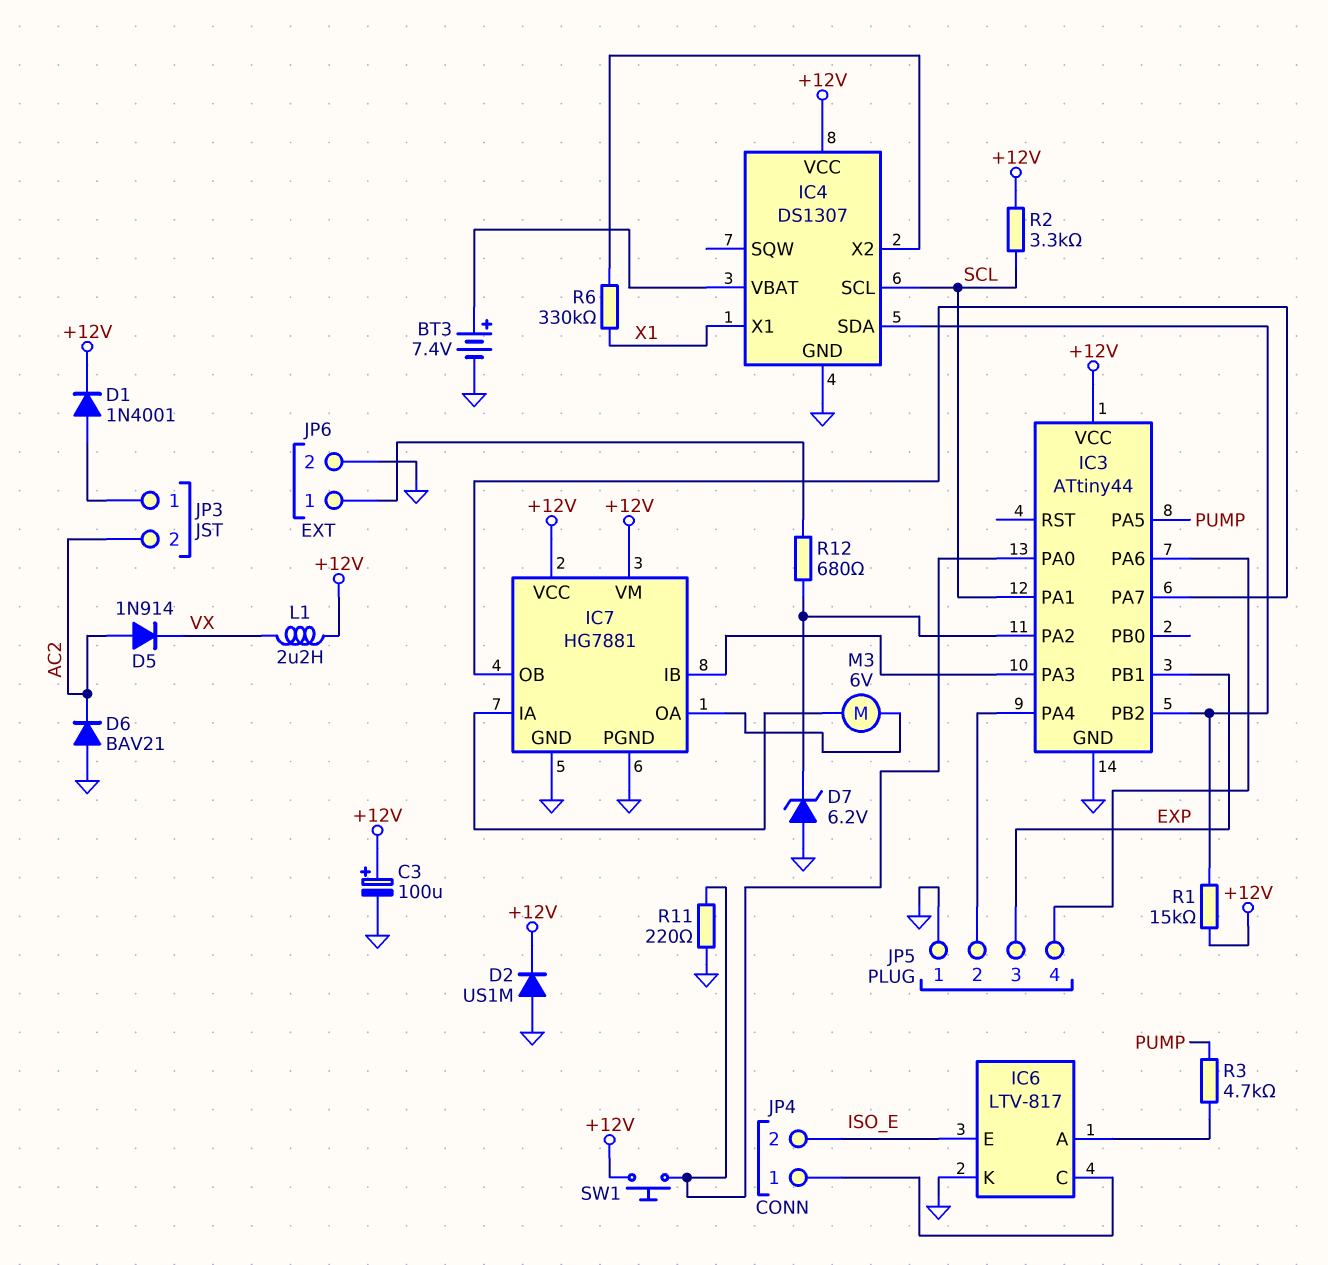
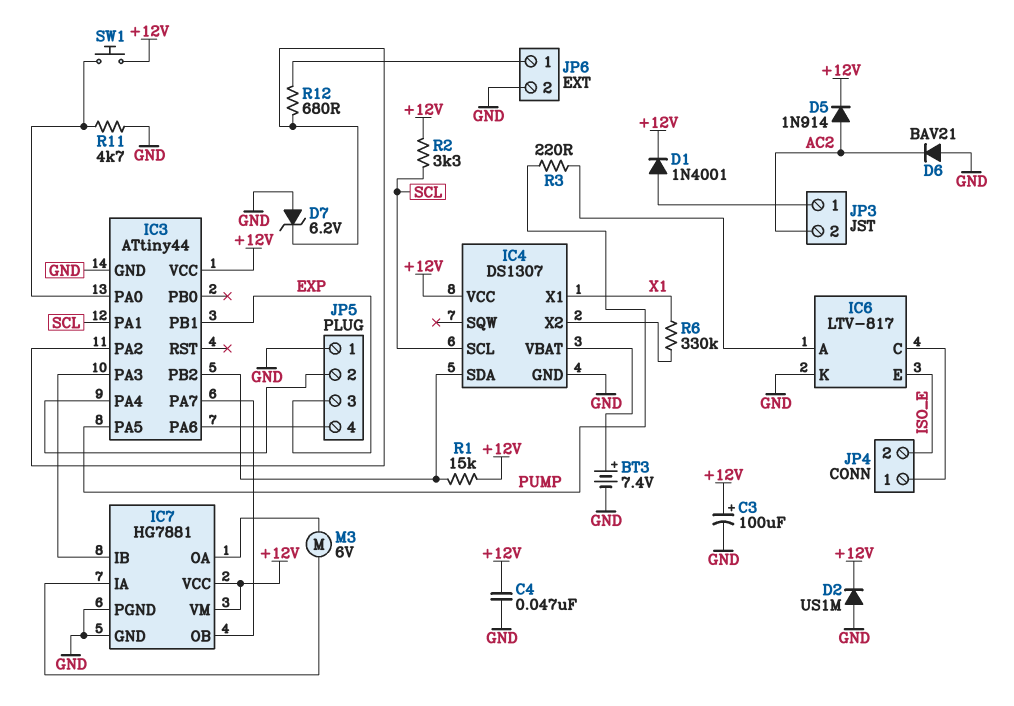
C4: none -> 47nF (+12V, GND)
D5: diode 1N914 (A AC2, K VX) -> diode 1N914 (A AC2, K +12V)
L1: 2.2uH (+12V, VX) -> none
R3: 4.7k (IC6/A, PUMP) -> 220 (IC6/A, PUMP)
R11: 220 (GND, IC3/PA0) -> 4.7k (GND, IC3/PA0)

